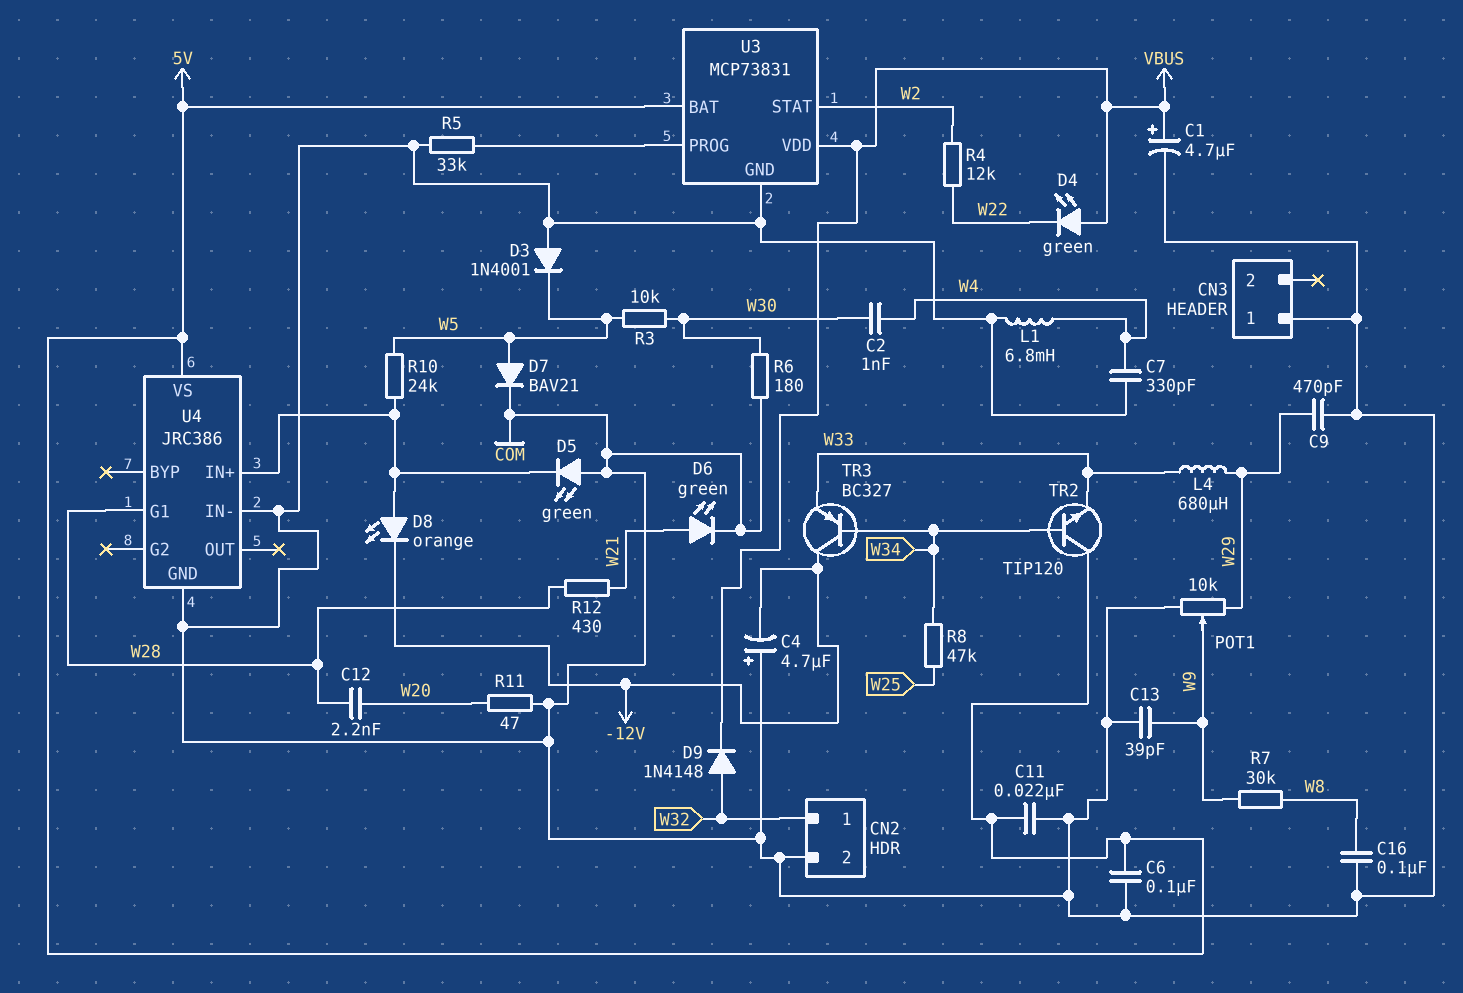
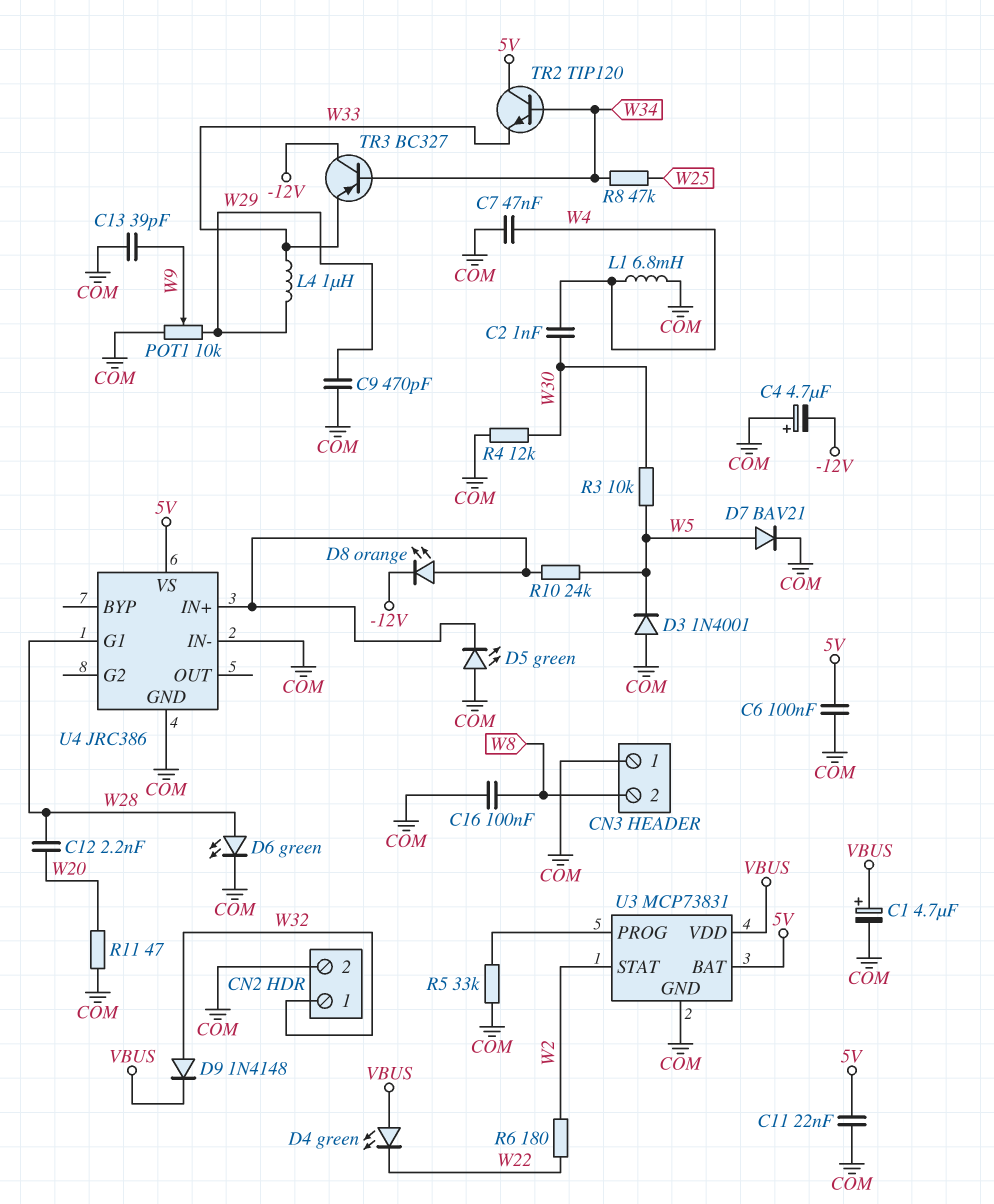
C7: 330pF (COM, W4) -> 47nF (COM, W4)
CN3 pin 2: none -> W8
D6: LED green (A W21, K COM) -> LED green (A W28, K COM)
L4: 680uH (W29, W33) -> 1uH (W29, W33)
R4: 12k (W2, W22) -> 12k (COM, W30)
R6: 180 (COM, W30) -> 180 (W2, W22)
R7: 30k (W8, W9) -> none
R12: 430 (W21, W28) -> none

